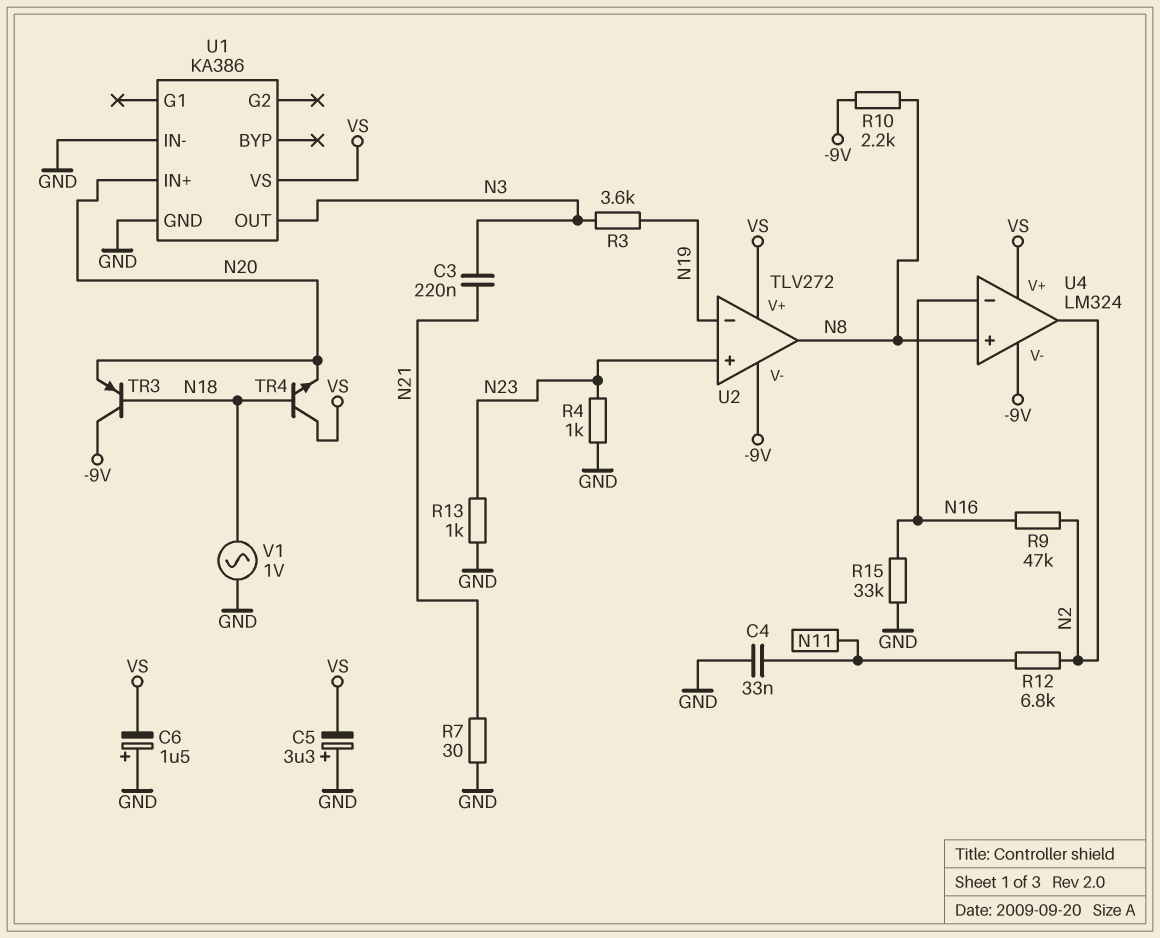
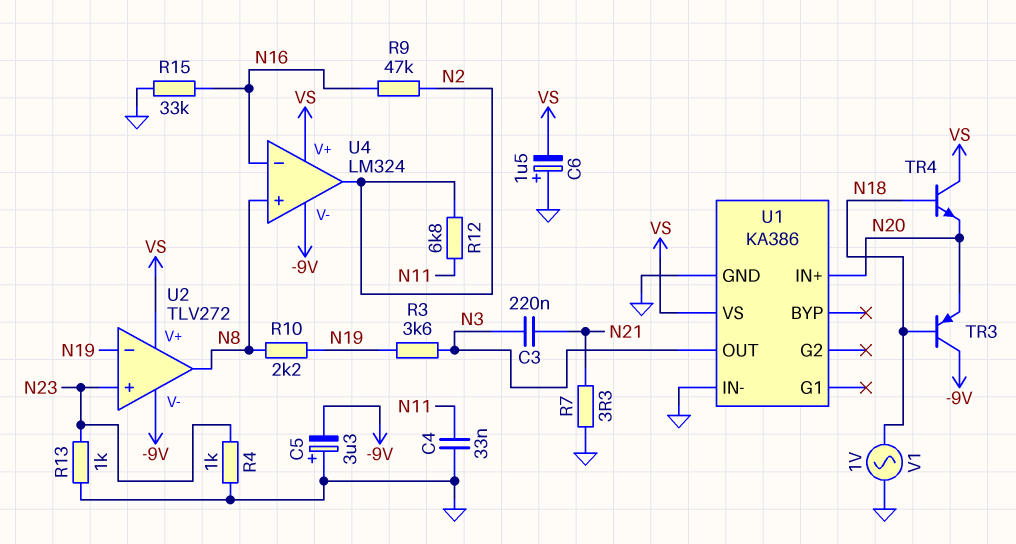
C5: 3.3uF (plus GND, minus VS) -> 3.3uF (plus GND, minus -9V)
R7: 30 (GND, N21) -> 3.3 (GND, N21)
R10: 2.2k (-9V, N8) -> 2.2k (N8, N19)

